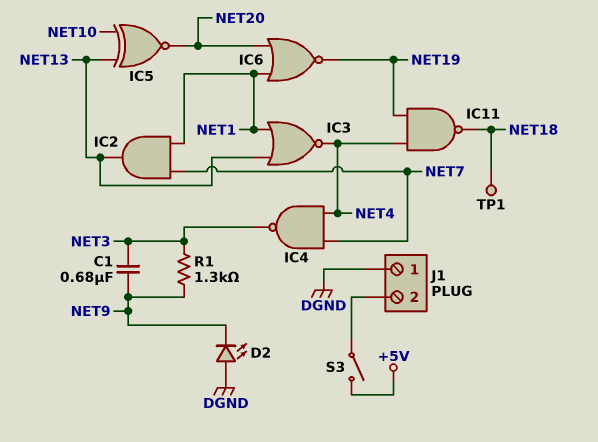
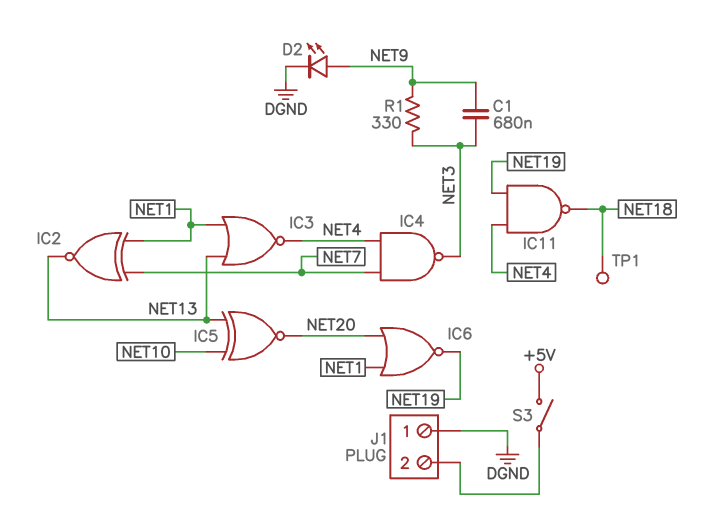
D2: LED (A DGND, K NET9) -> LED (A NET9, K DGND)
IC2: AND (in NET1, in NET7, out NET13) -> XNOR (in NET1, in NET7, out NET13)
R1: 1.3k (NET3, NET9) -> 330 (NET3, NET9)

